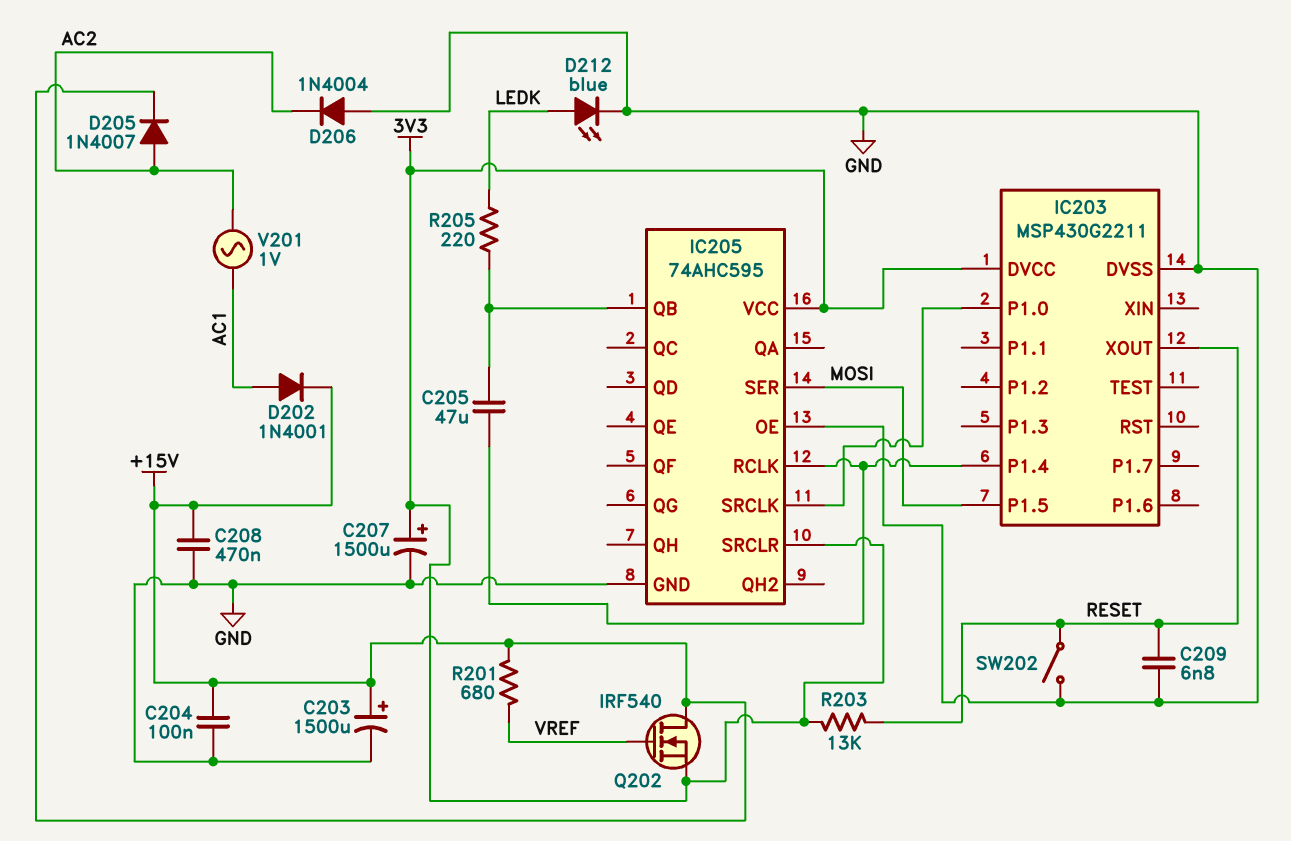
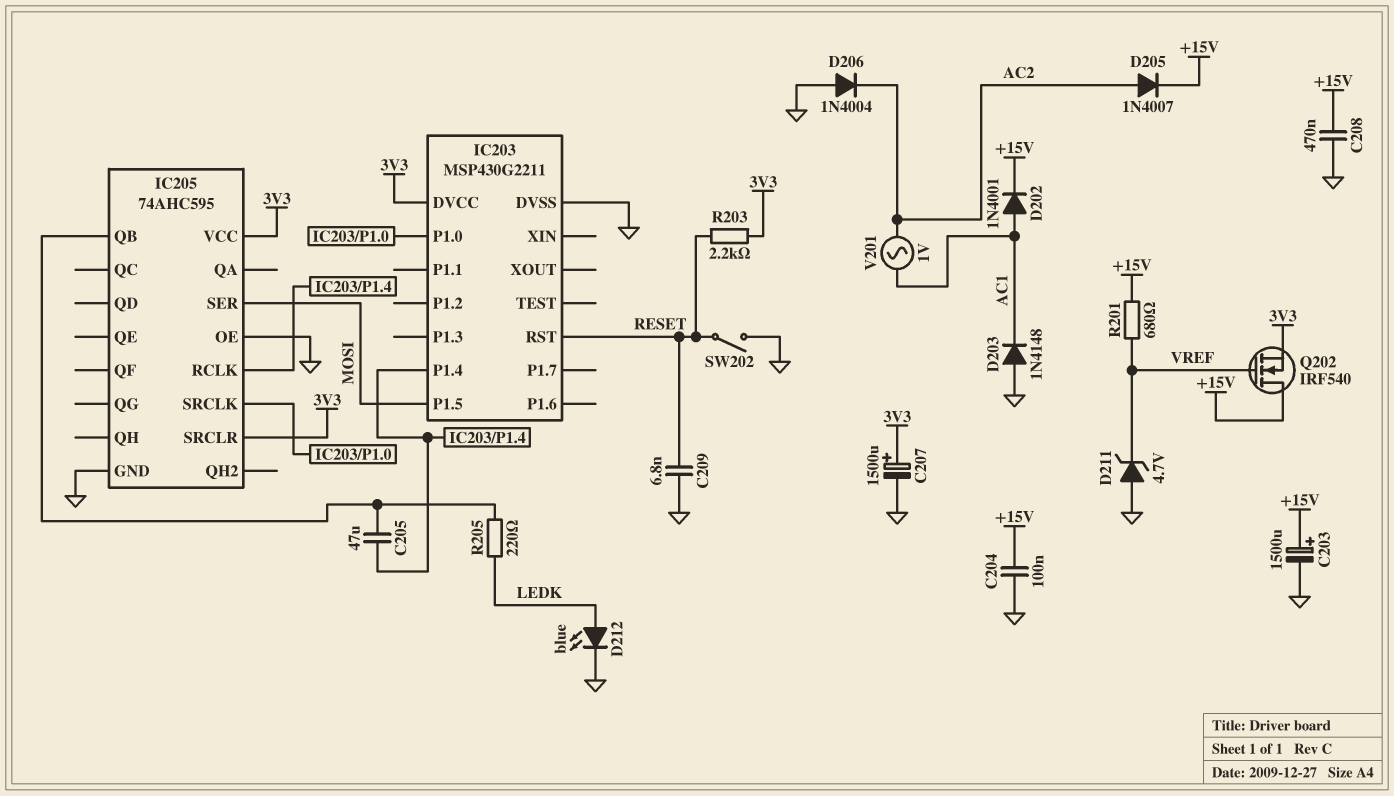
D203: none -> diode 1N4148 (A GND, K AC1)
D211: none -> zener 4.7V (A GND, K VREF)
IC203 pin RST: none -> RESET
IC203 pin XOUT: RESET -> none
R203: 13k (3V3, RESET) -> 2.2k (3V3, RESET)

